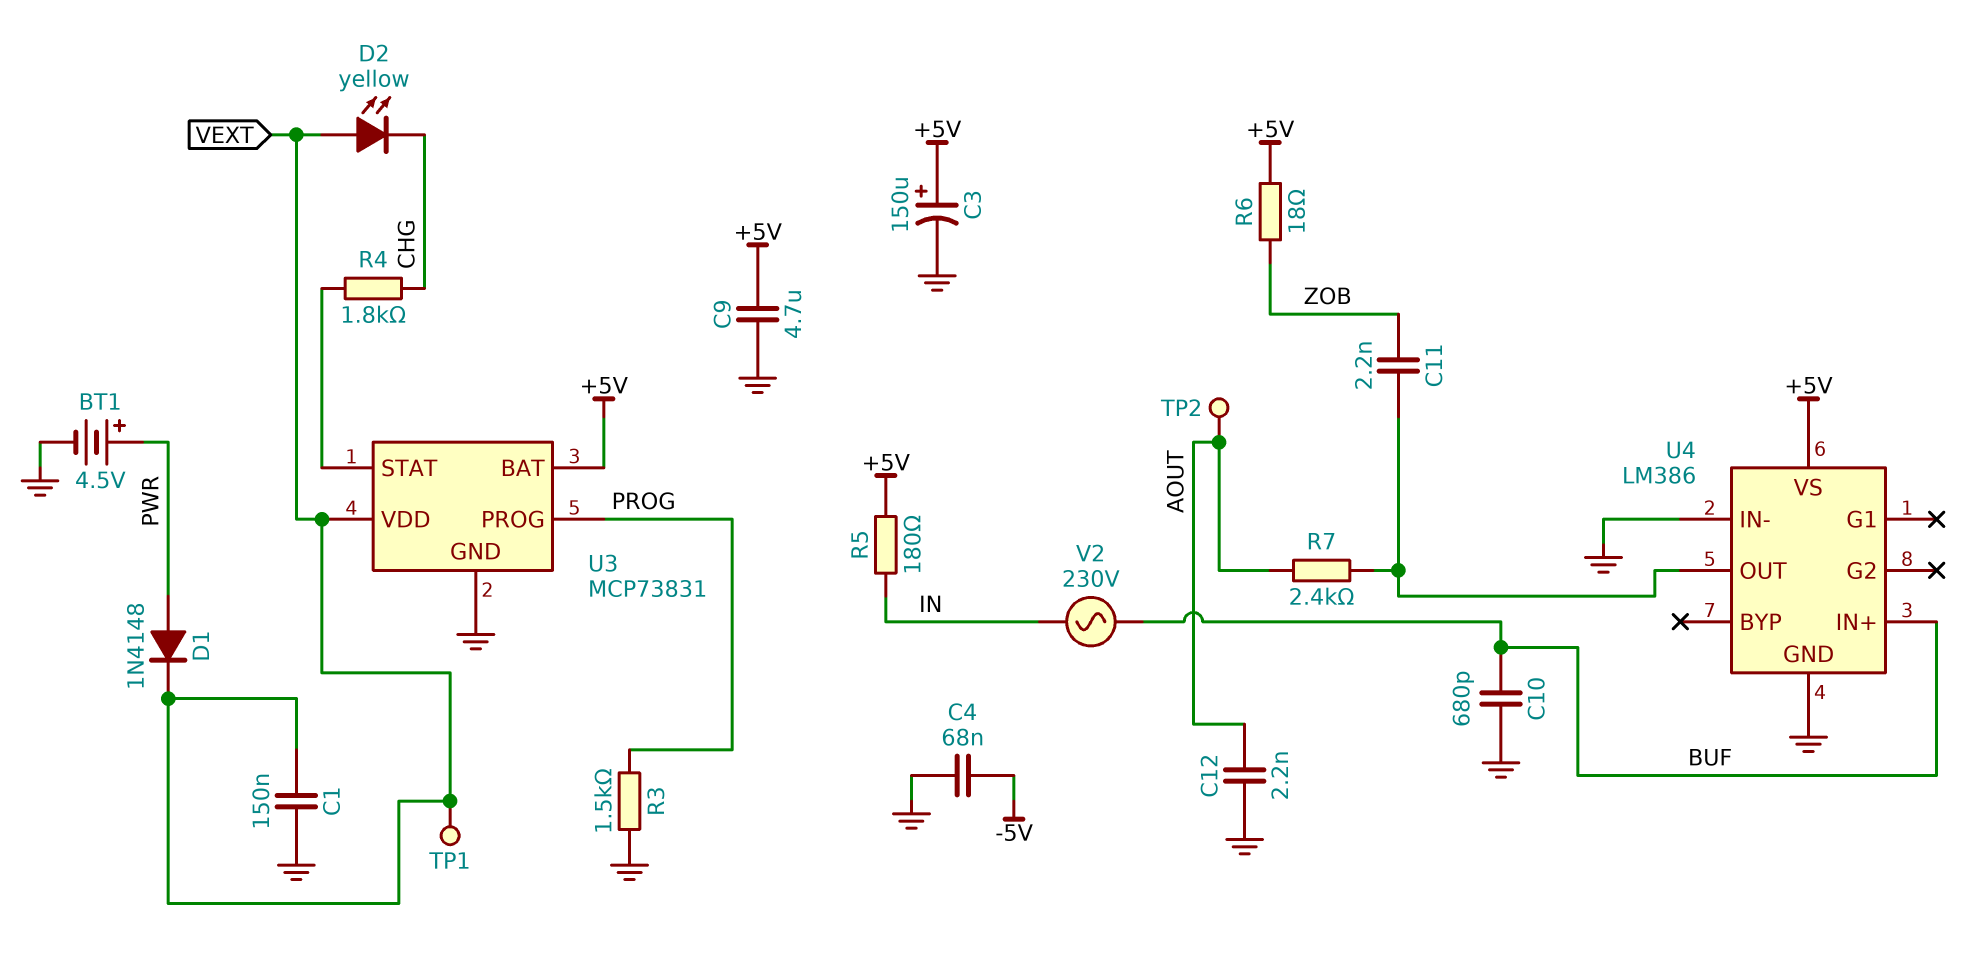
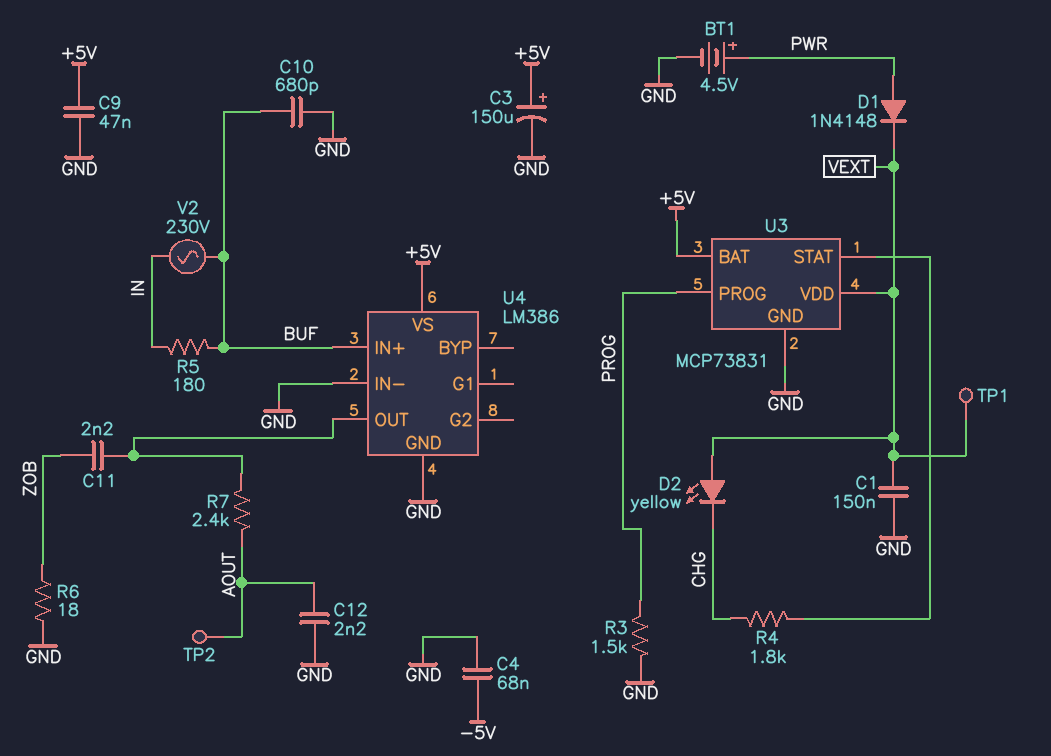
C9: 4.7uF (+5V, GND) -> 47nF (+5V, GND)
R5: 180 (+5V, IN) -> 180 (BUF, IN)
R6: 18 (+5V, ZOB) -> 18 (GND, ZOB)

